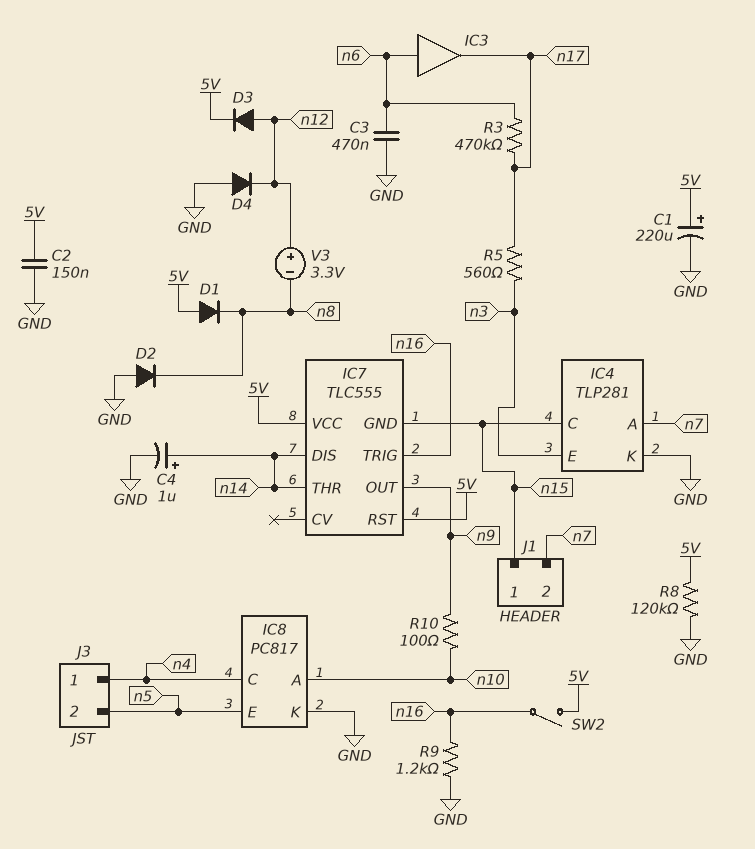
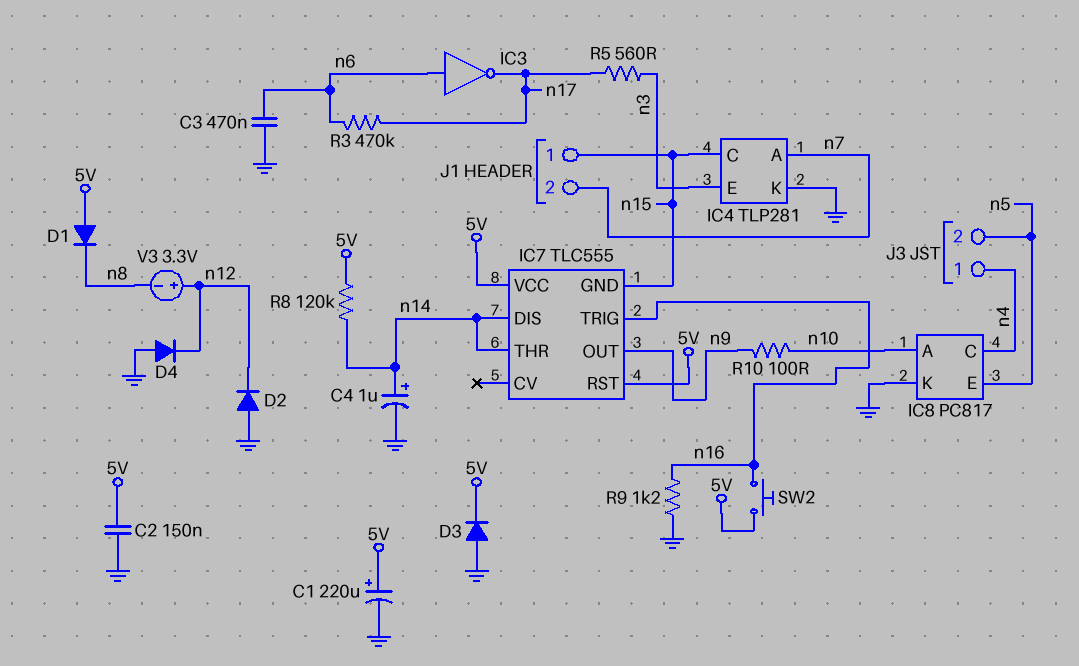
D2: diode (A GND, K n8) -> diode (A GND, K n12)
D3: diode (A n12, K 5V) -> diode (A GND, K 5V)
IC3: buffer (in n6, out n17) -> NOT (in n6, out n17)
R8: 120k (5V, GND) -> 120k (5V, n14)
SW2: switch (5V, n16) -> button (5V, n16)

